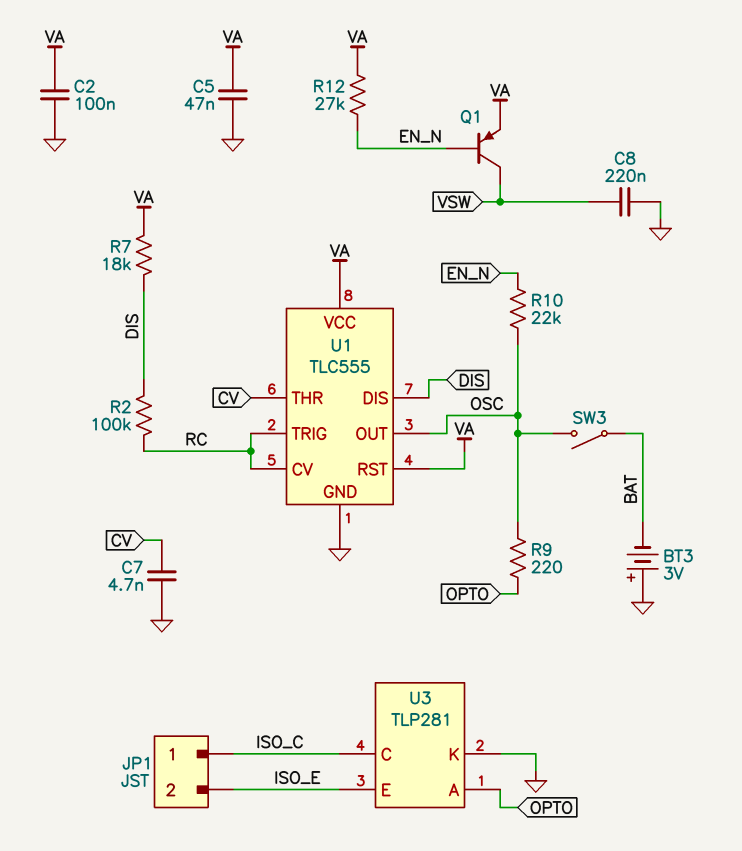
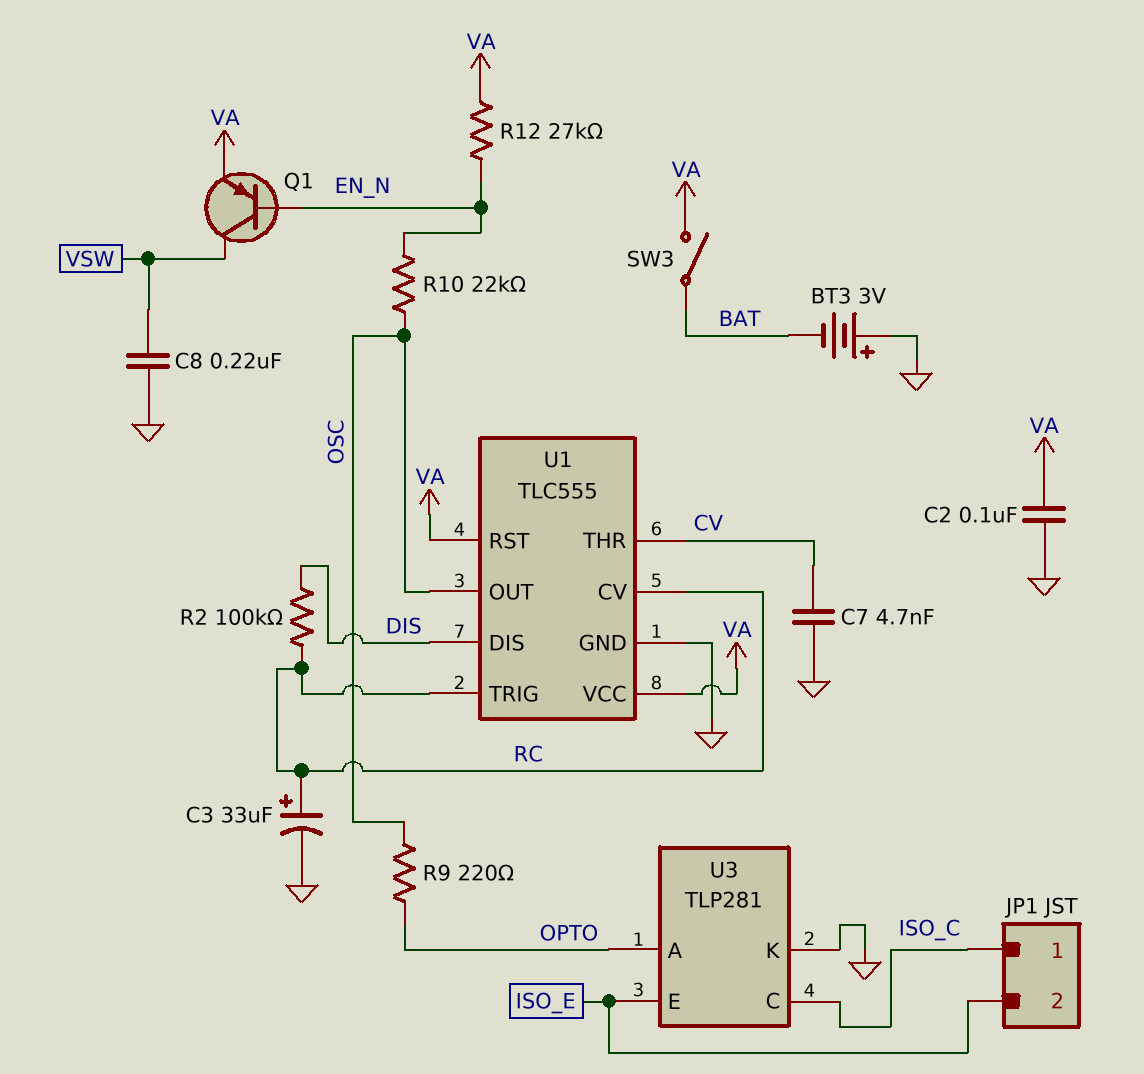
C3: none -> 33uF (plus RC, minus GND)
C5: 47nF (GND, VA) -> none
R7: 18k (DIS, VA) -> none
SW3: switch (BAT, OSC) -> switch (BAT, VA)

